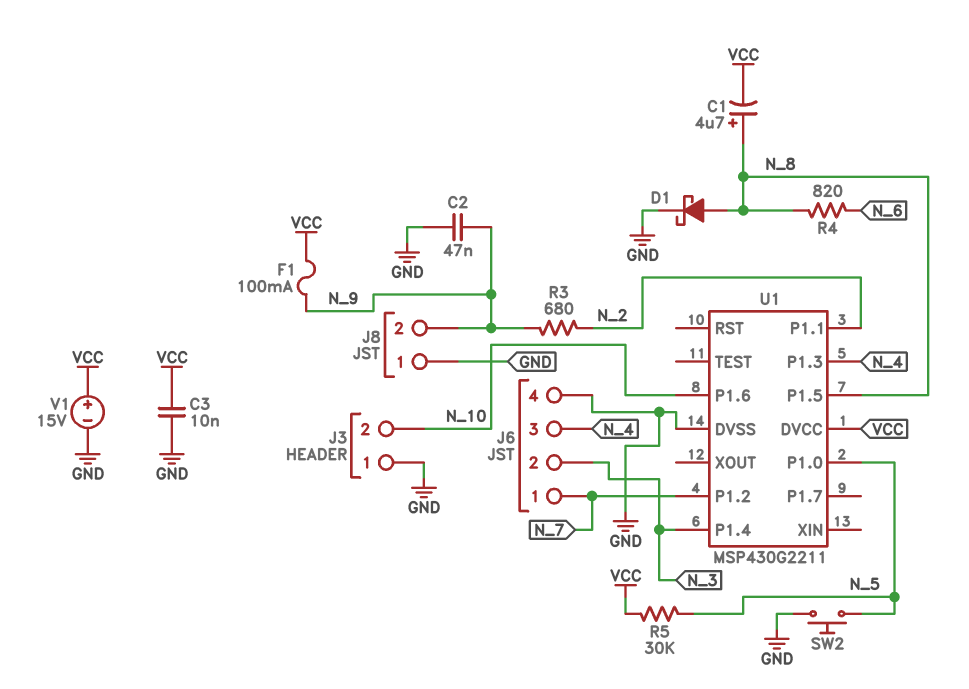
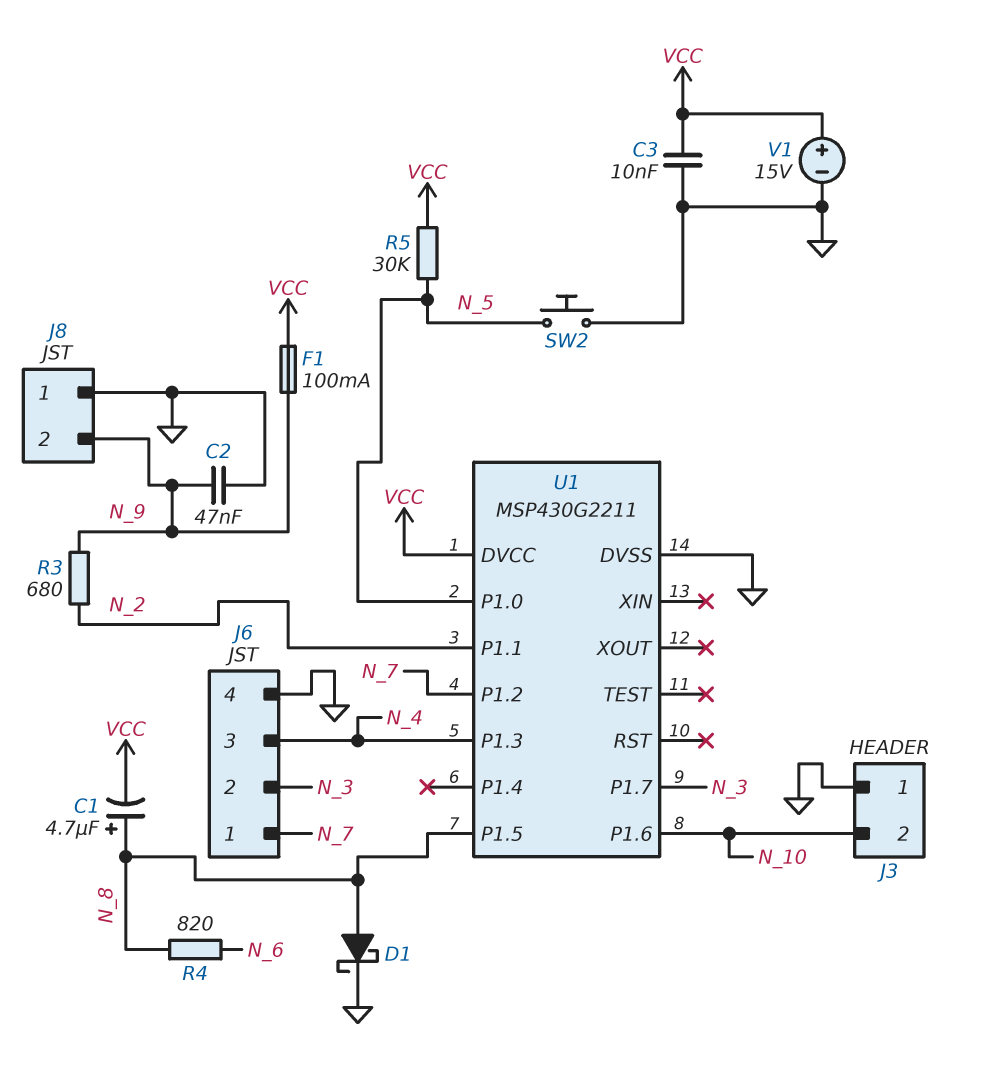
U1 pin P1.4: N_3 -> none
U1 pin P1.7: none -> N_3

